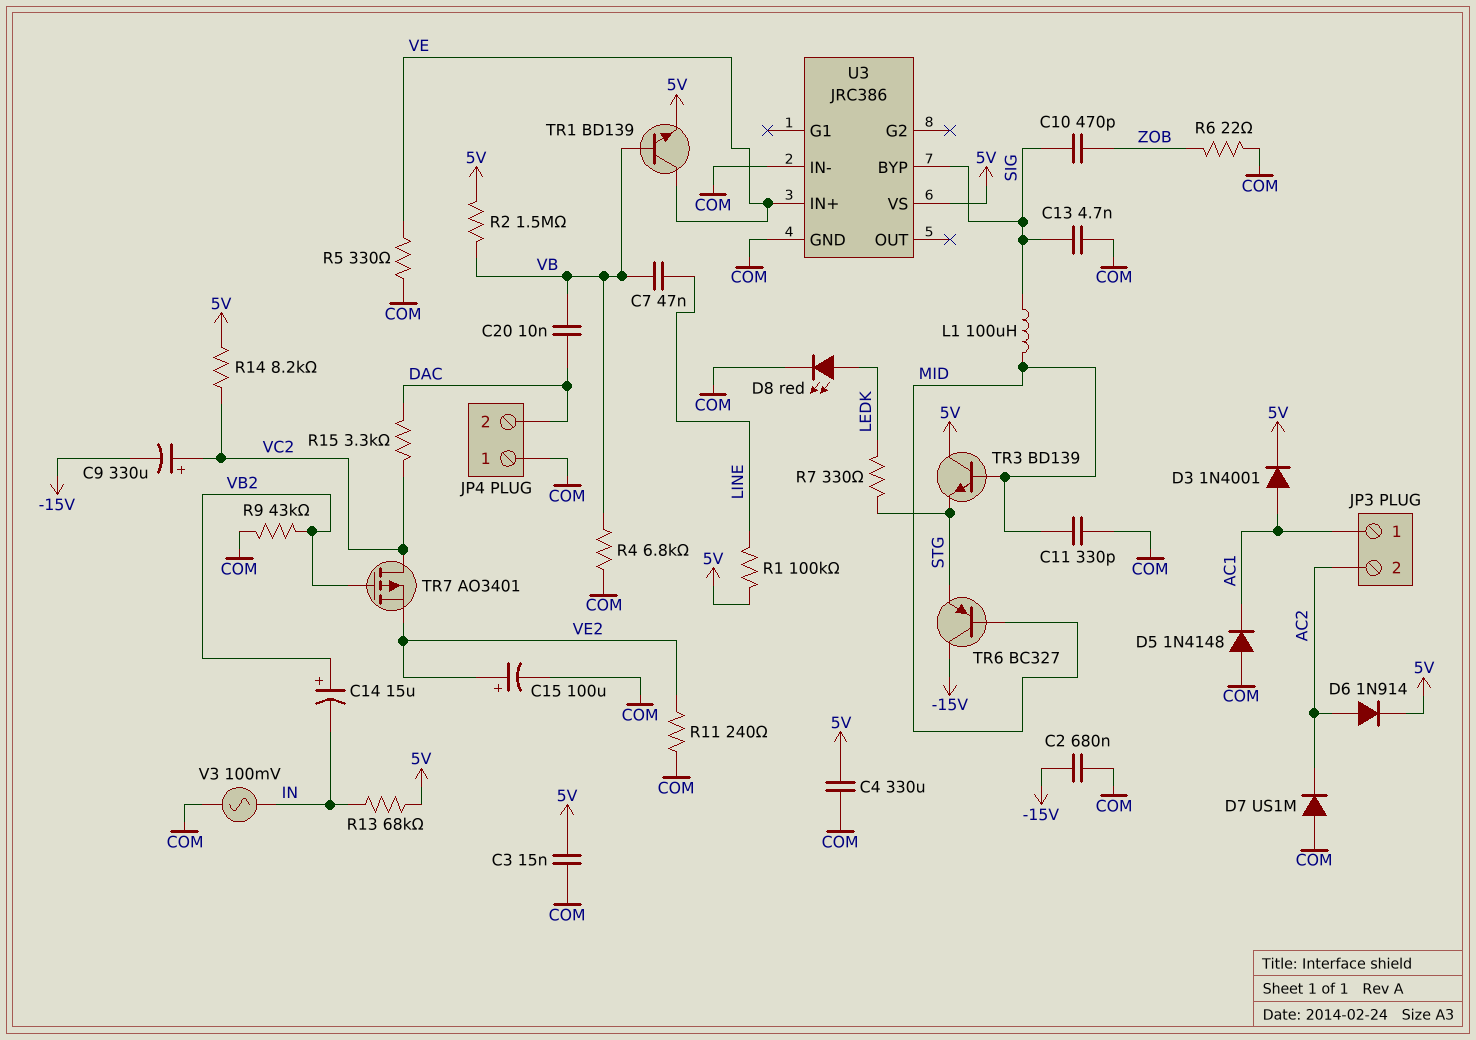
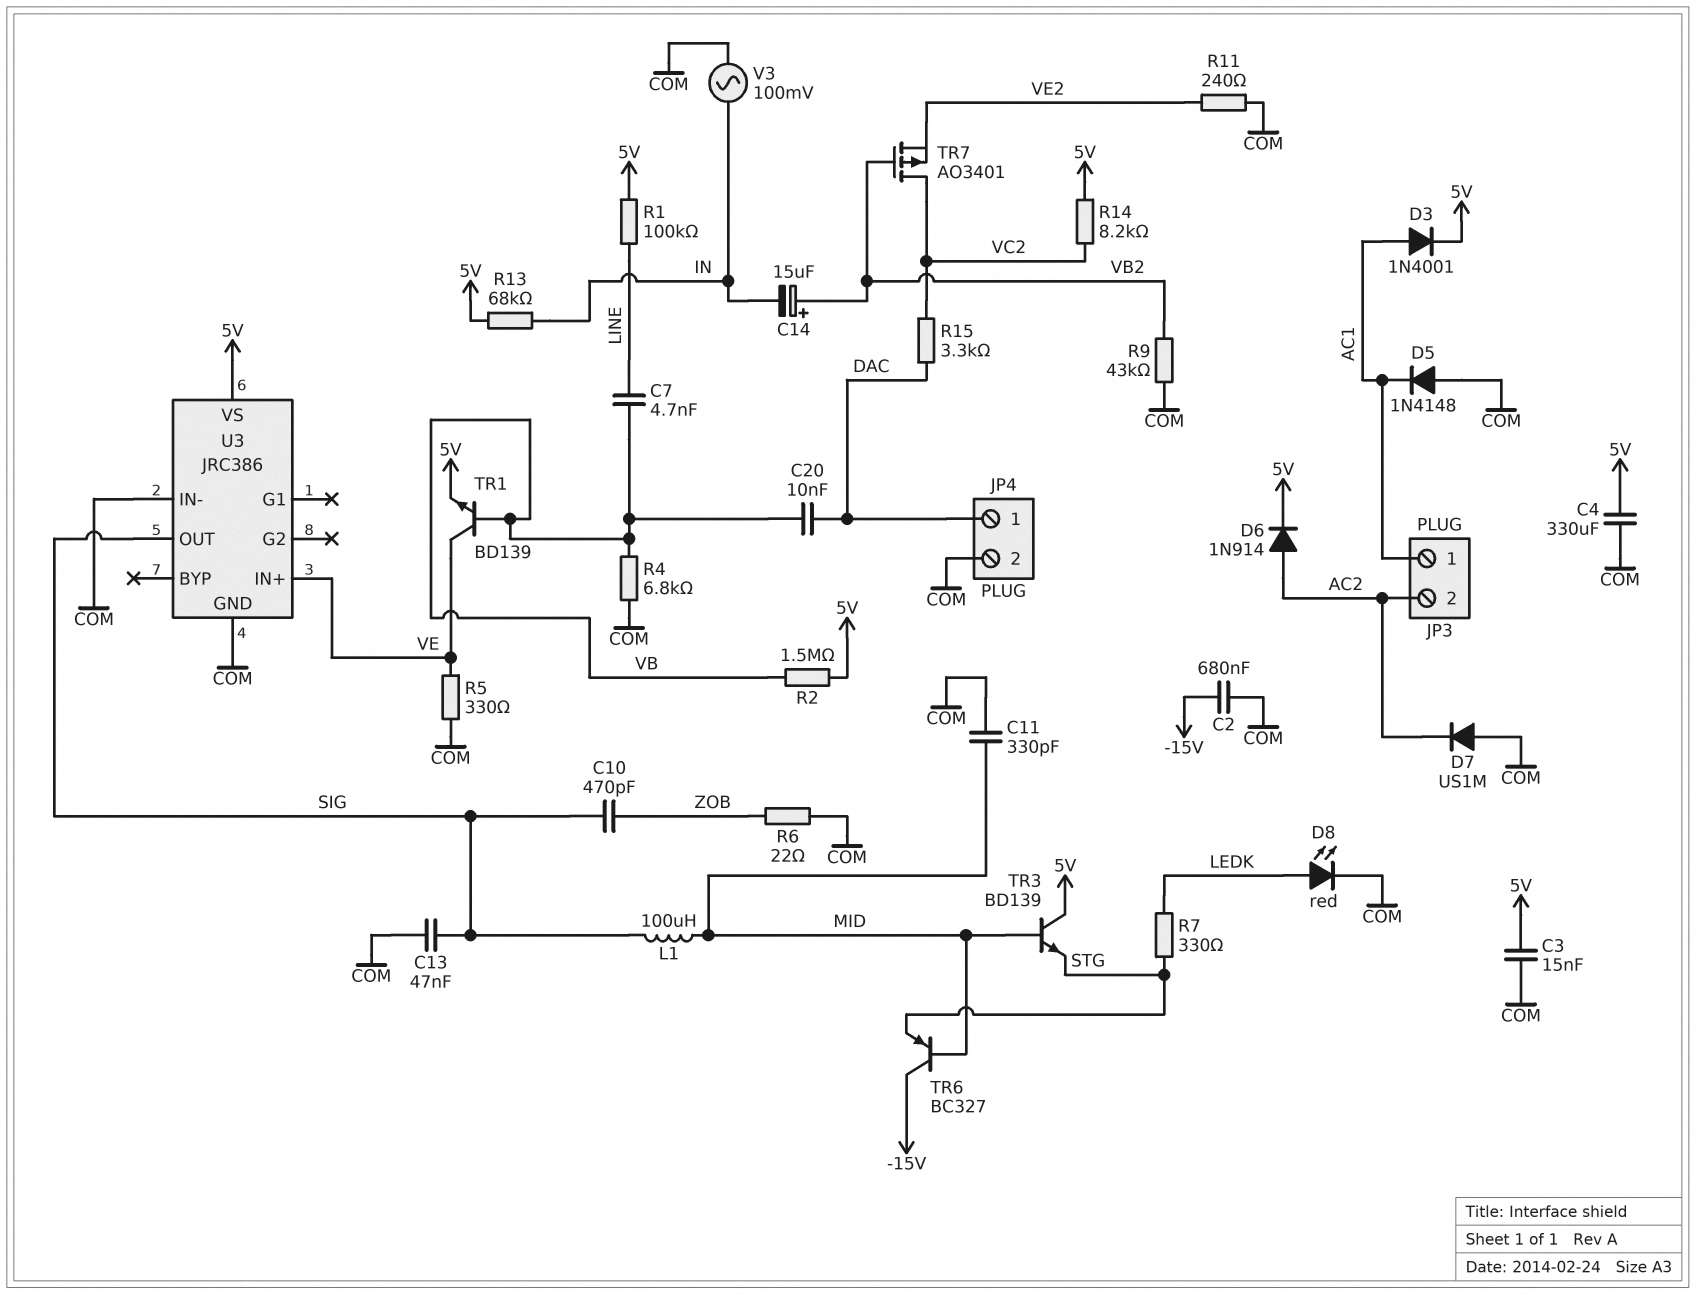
C7: 47nF (LINE, VB) -> 4.7nF (LINE, VB)
C9: 330uF (plus VC2, minus -15V) -> none
C13: 4.7nF (COM, SIG) -> 47nF (COM, SIG)
C15: 100uF (plus VE2, minus COM) -> none
JP4 pin 1: COM -> DAC
JP4 pin 2: DAC -> COM
U3 pin BYP: SIG -> none
U3 pin OUT: none -> SIG

